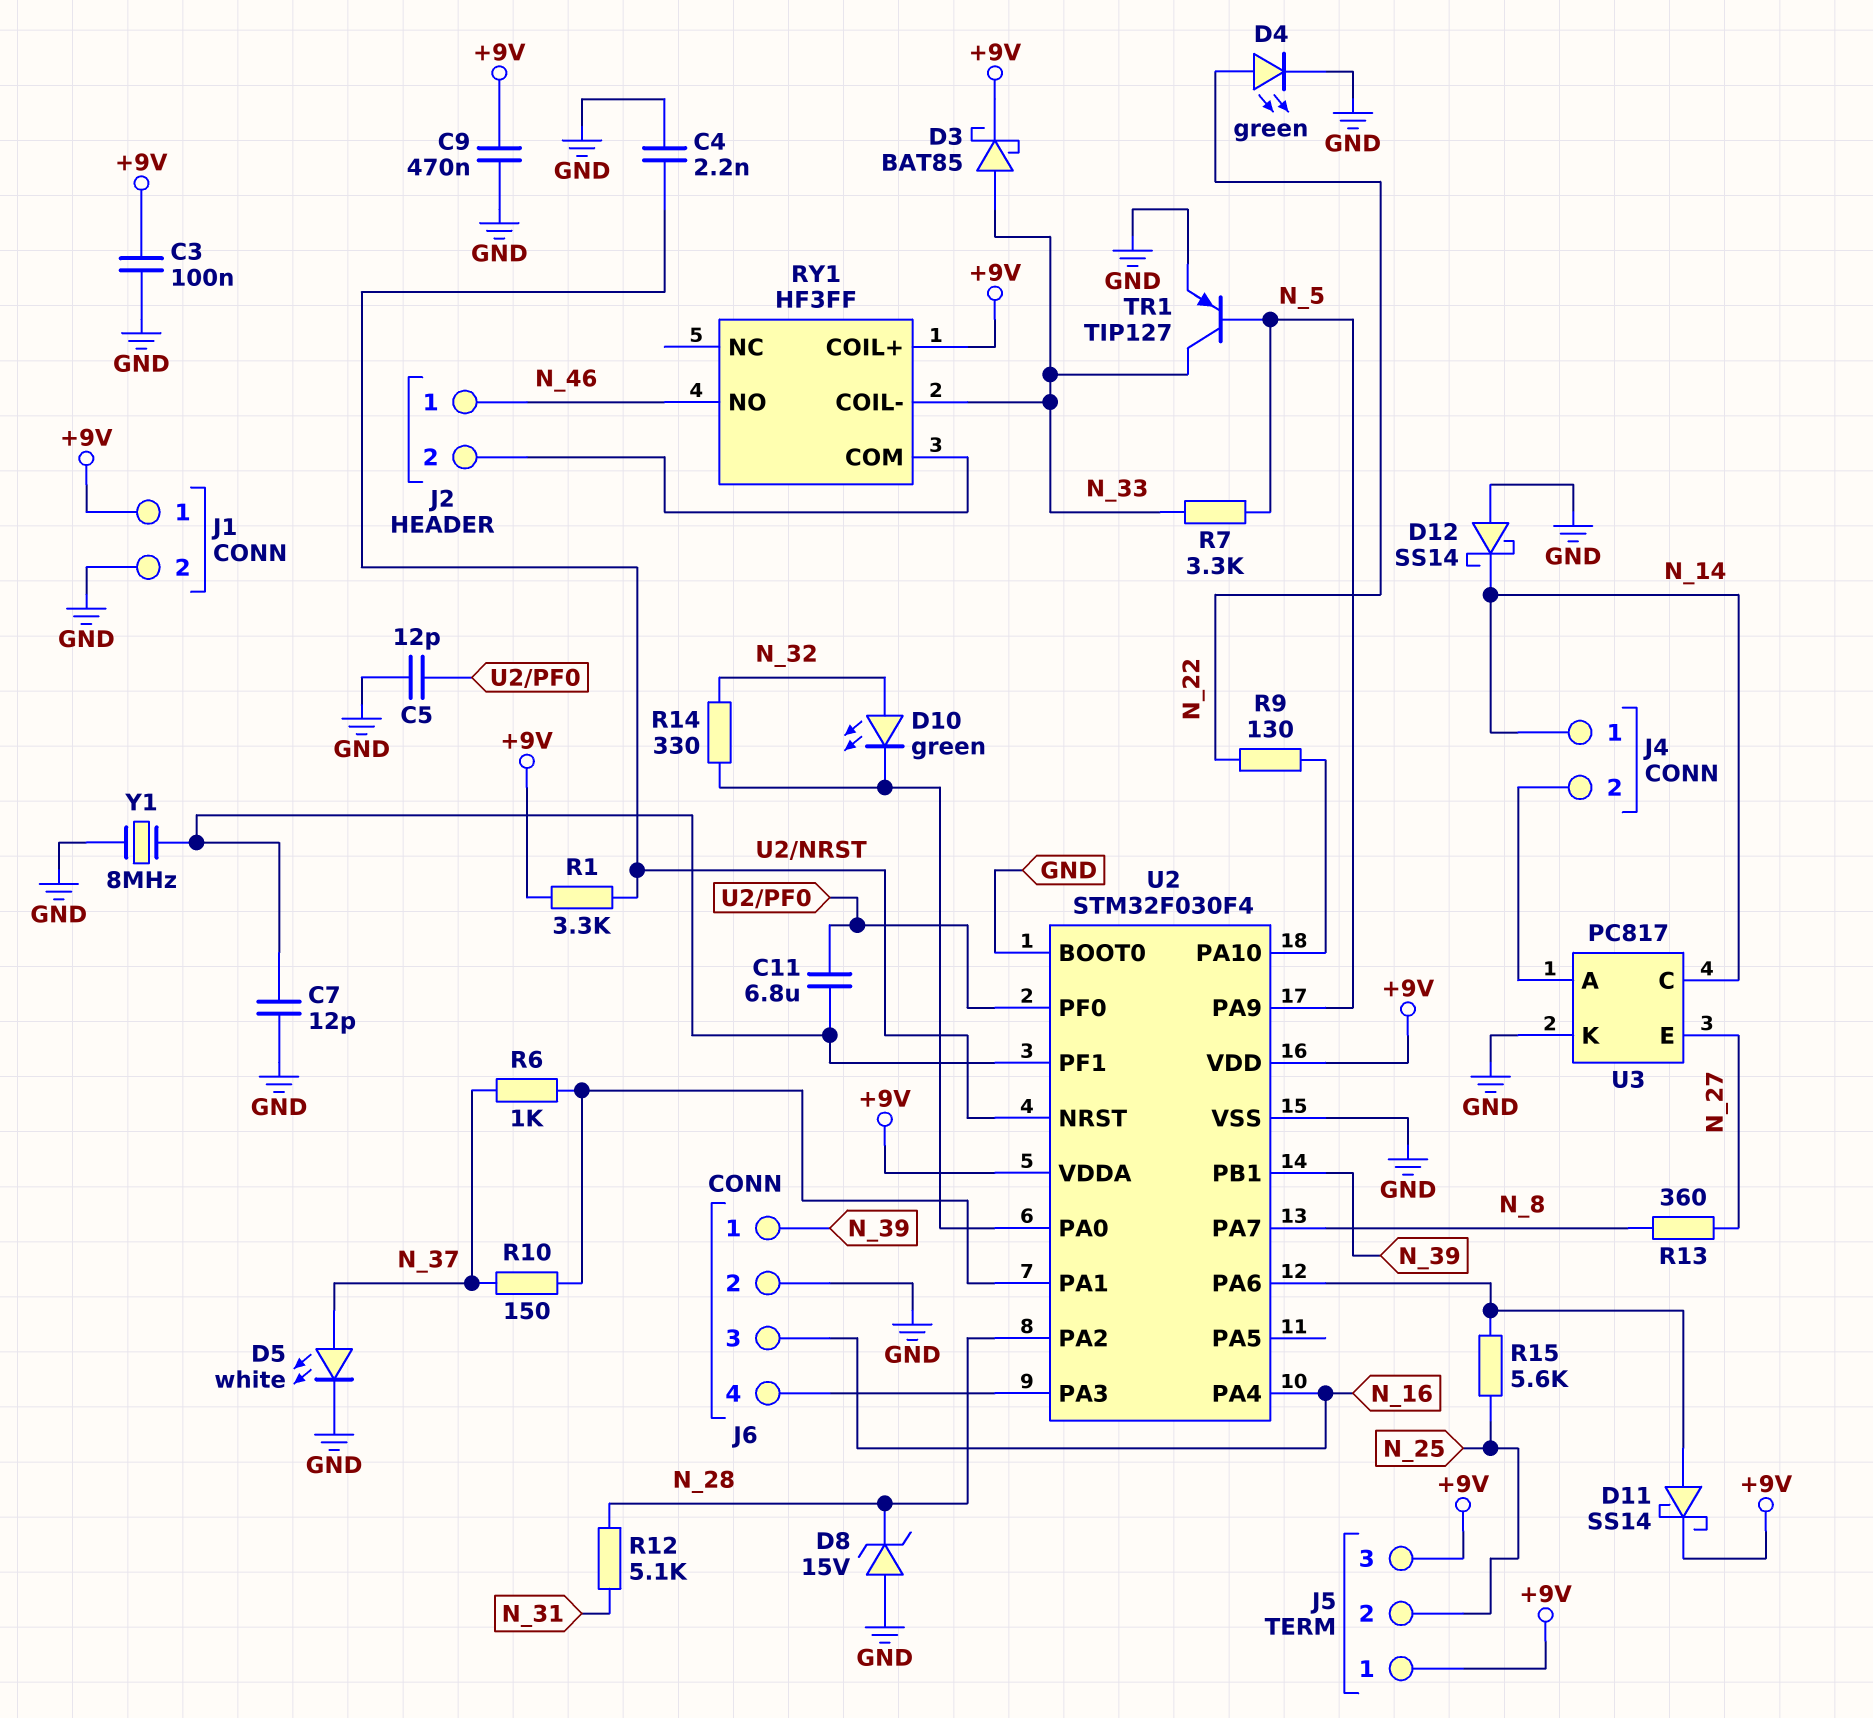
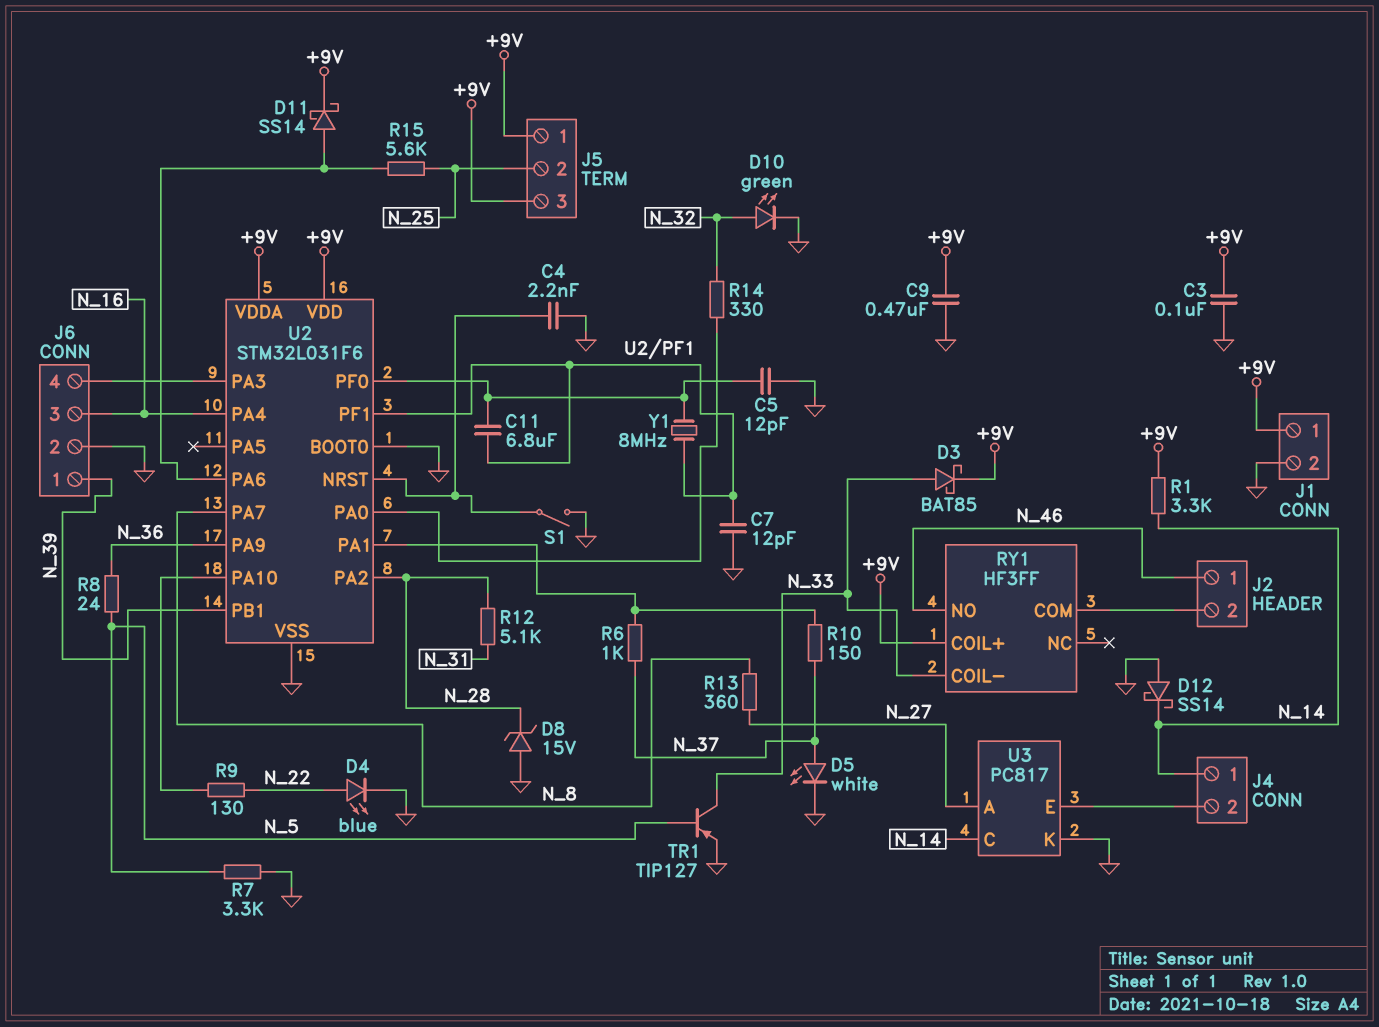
D4: LED green (A N_22, K GND) -> LED blue (A N_22, K GND)
D10: LED green (A N_32, K U2/PA0) -> LED green (A N_32, K GND)
R1: 3.3k (+9V, U2/NRST) -> 3.3k (+9V, N_14)
R7: 3.3k (N_5, N_33) -> 3.3k (GND, N_5)
R8: none -> 24 (N_5, N_36)
S1: none -> switch (GND, U2/NRST)
U2: STM32F030F4 -> STM32L031F6
U2 pin PA9: N_5 -> N_36
U3 pin A: J4/2 -> N_27
U3 pin E: N_27 -> J4/2
Y1: 8MHz (GND, U2/PF1) -> 8MHz (U2/PF0, U2/PF1)

